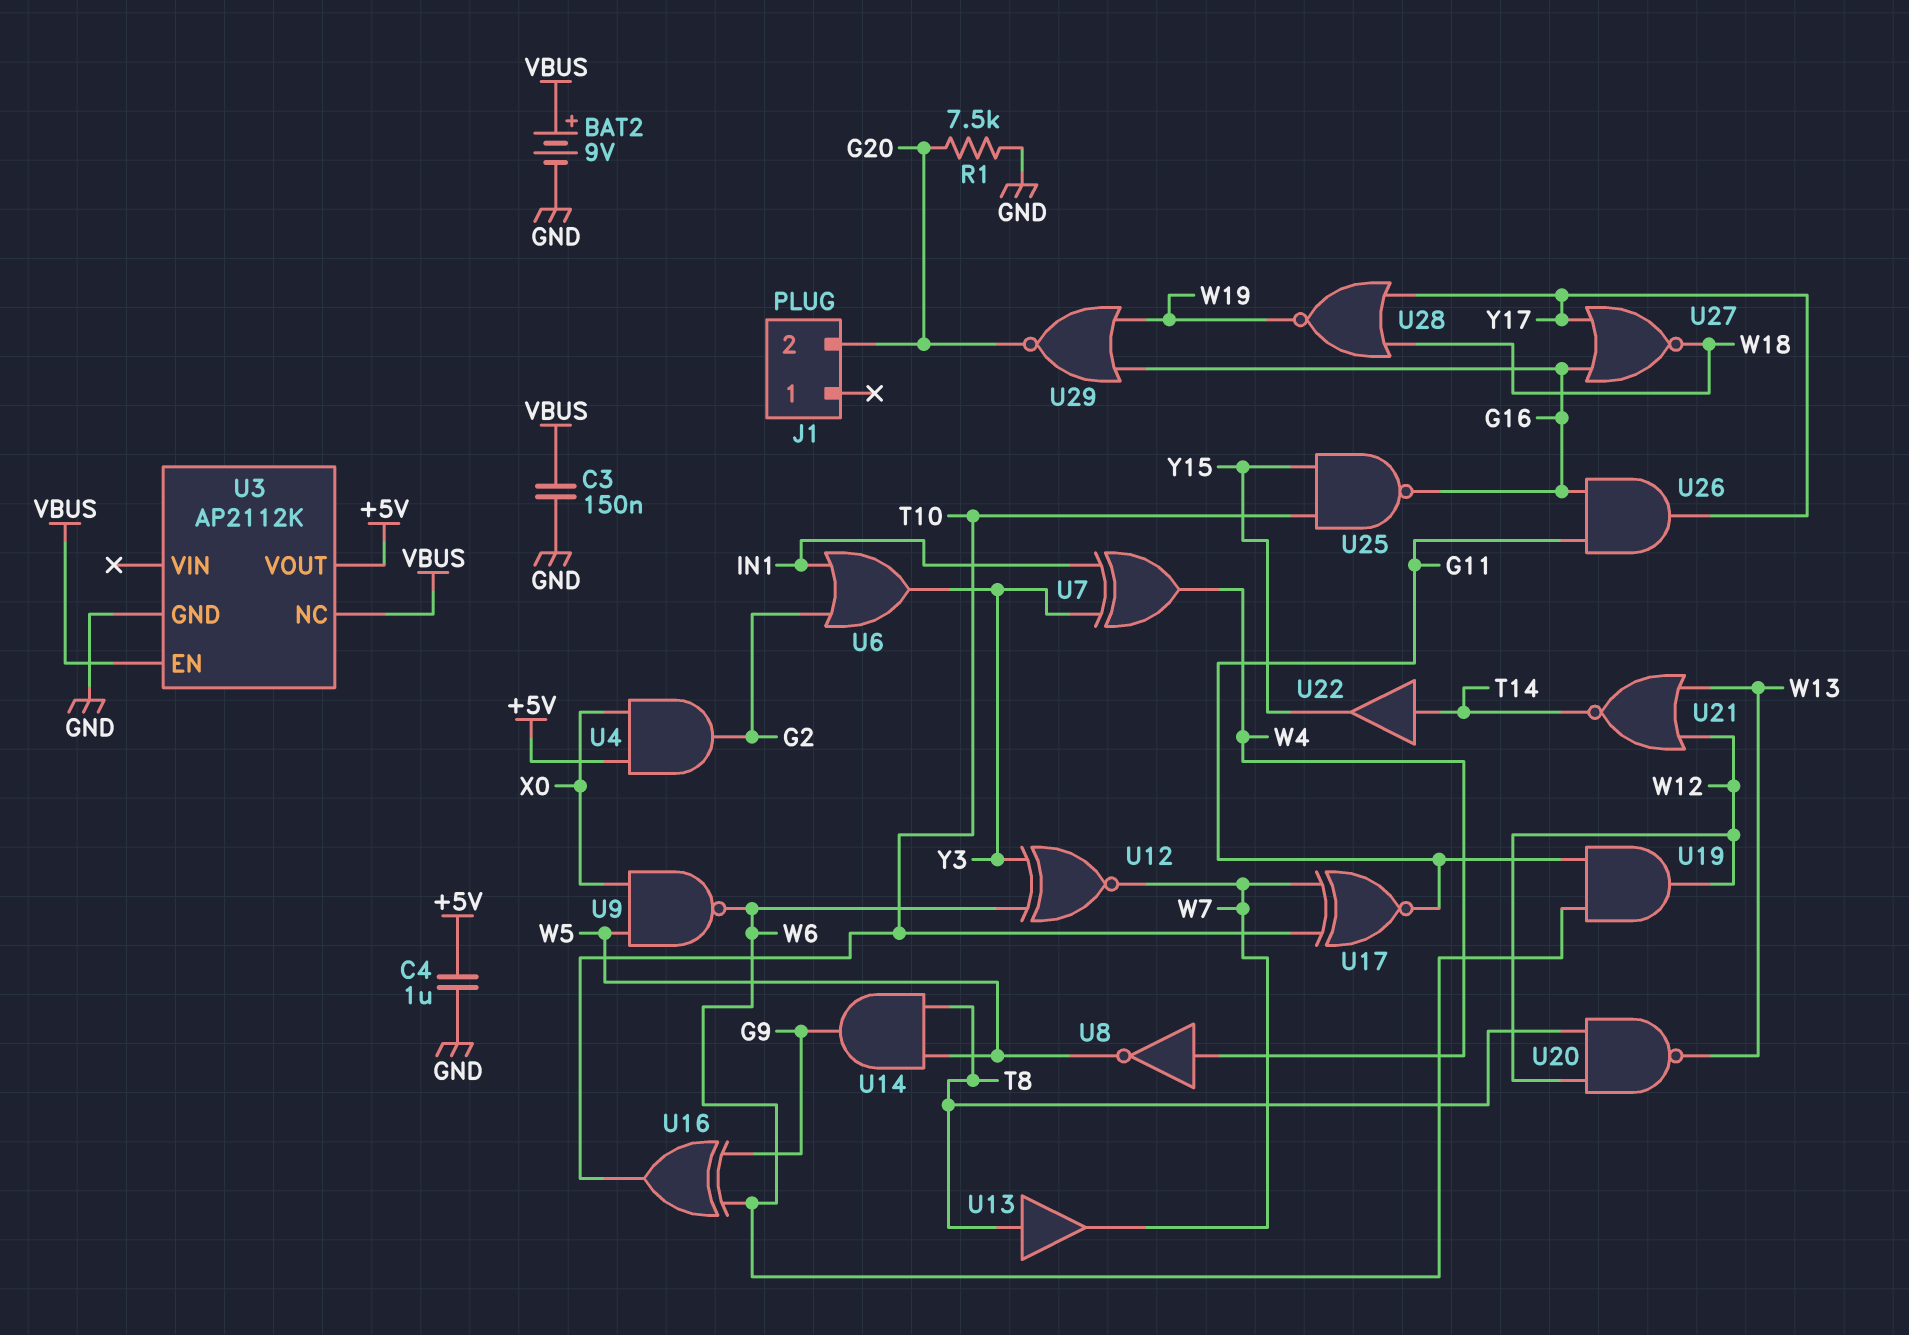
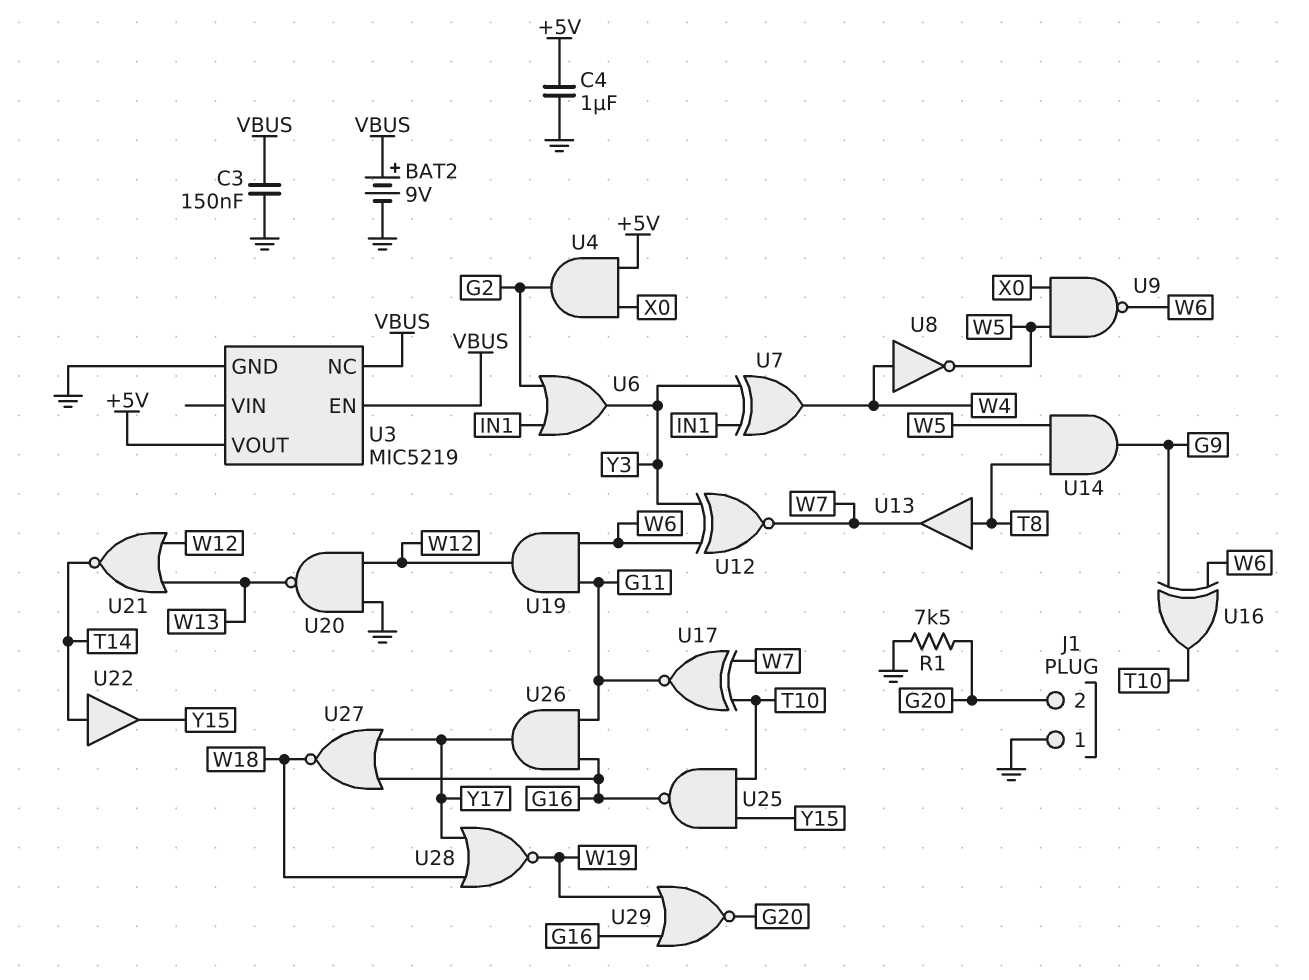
J1 pin 1: none -> GND
U3: AP2112K -> MIC5219
U20: NAND (in T8, in W12, out W13) -> NAND (in GND, in W12, out W13)

